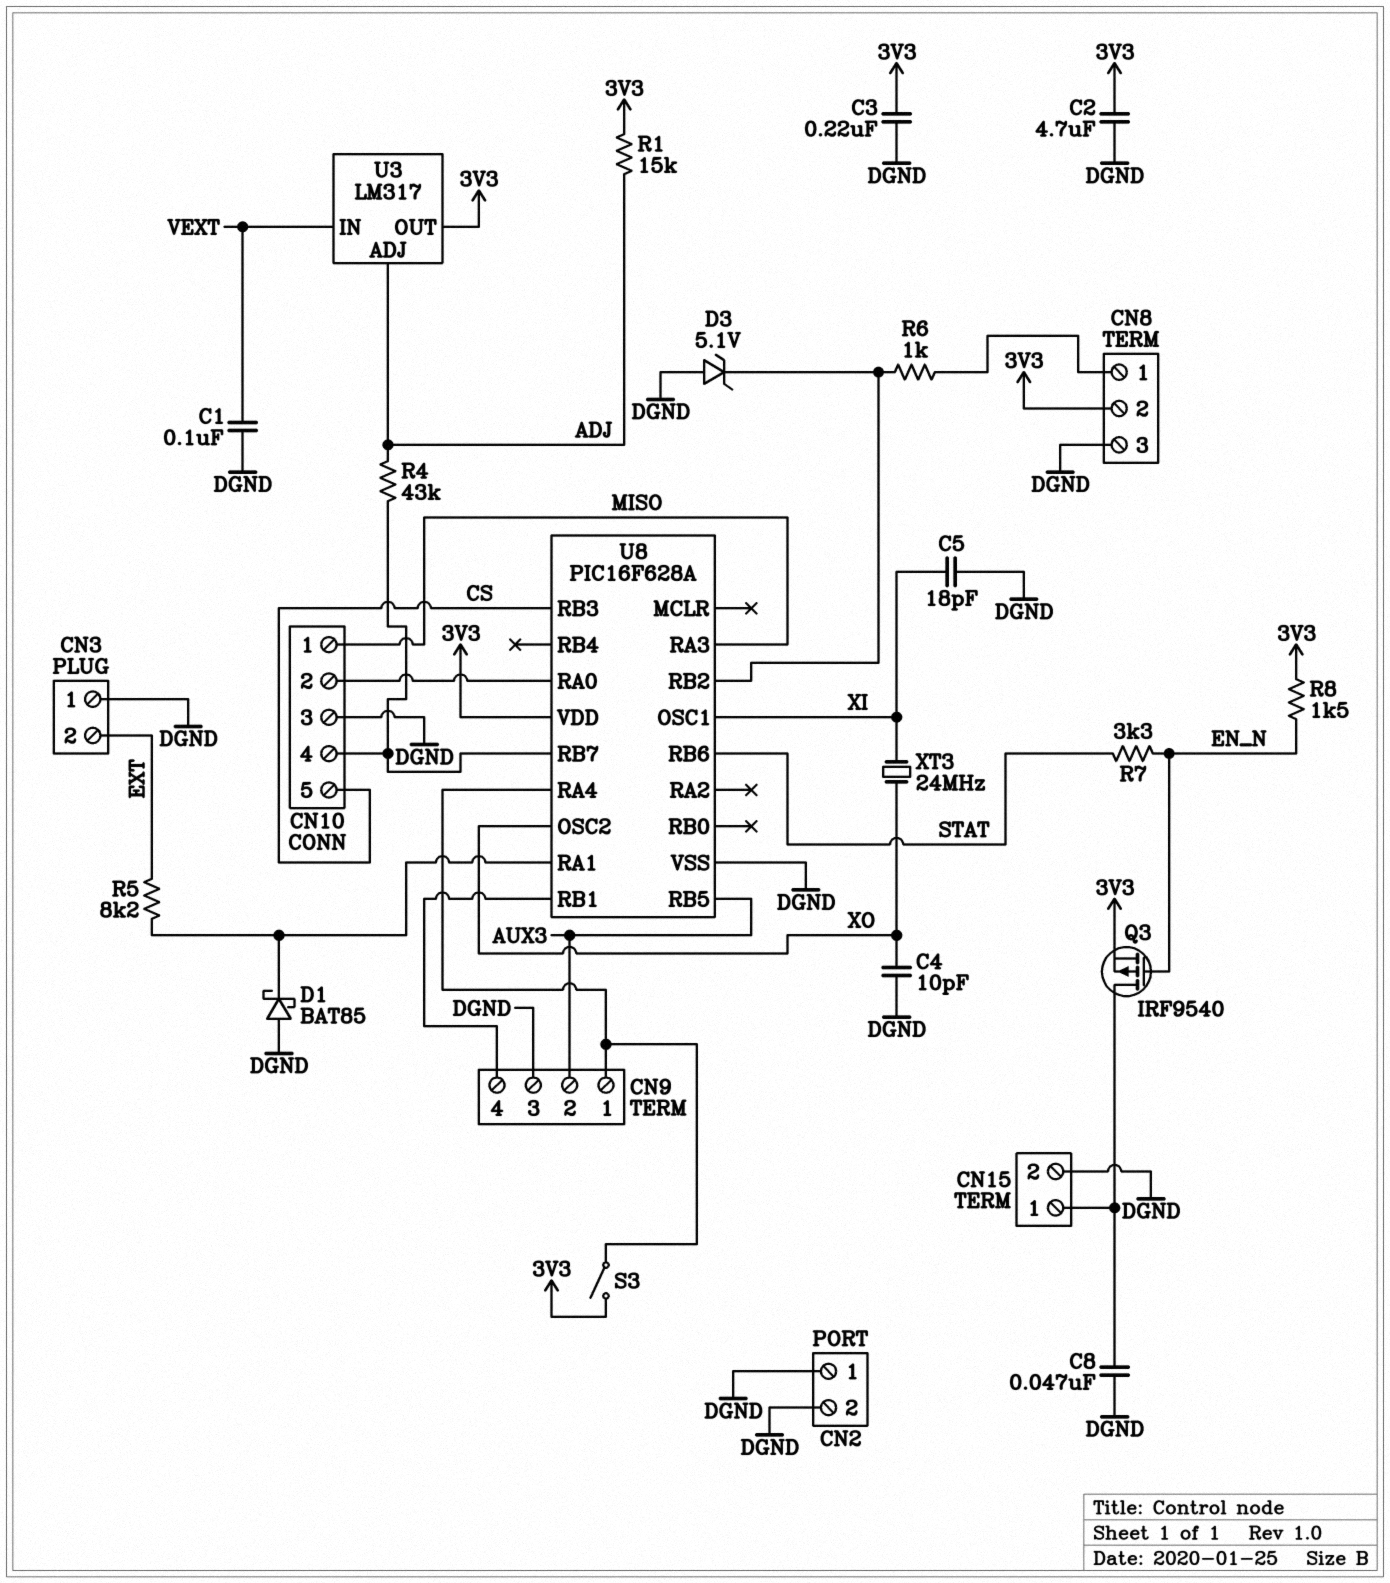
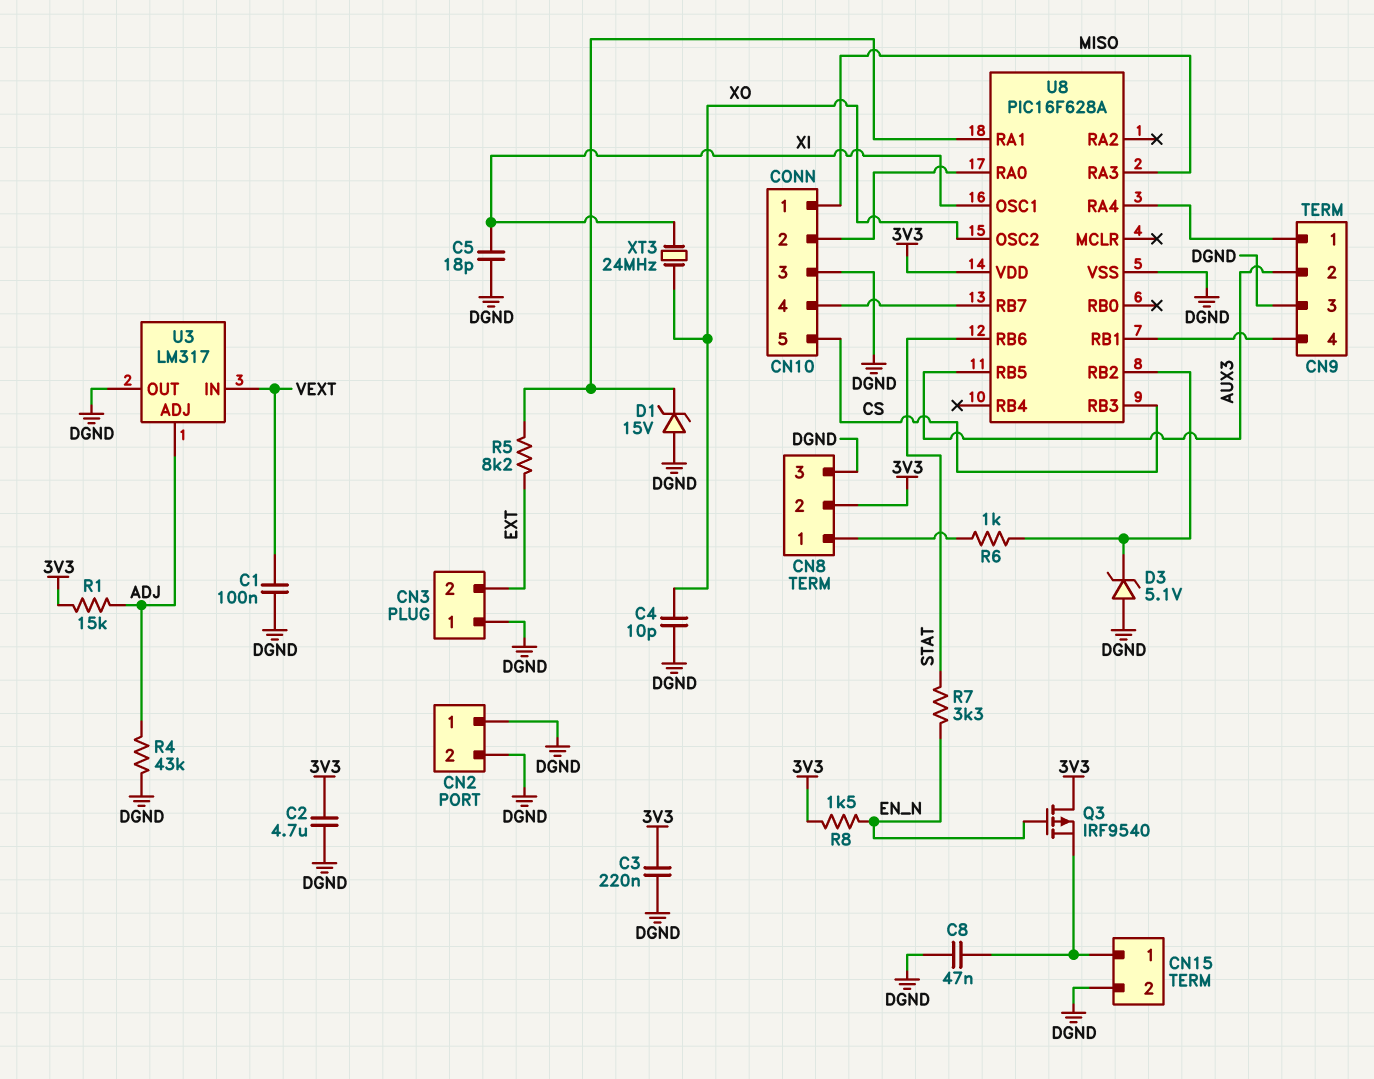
D1: schottky BAT85 (A DGND, K U8/RA1) -> zener 15V (A DGND, K U8/RA1)
Q3: PMOS IRF9540 (G EN_N, D CN15/1, S 3V3) -> PMOS IRF9540 (G EN_N, D 3V3, S CN15/1)
R4: 43k (ADJ, CN10/4) -> 43k (ADJ, DGND)
S3: switch (3V3, CN9/1) -> none
U3 pin OUT: 3V3 -> DGND

